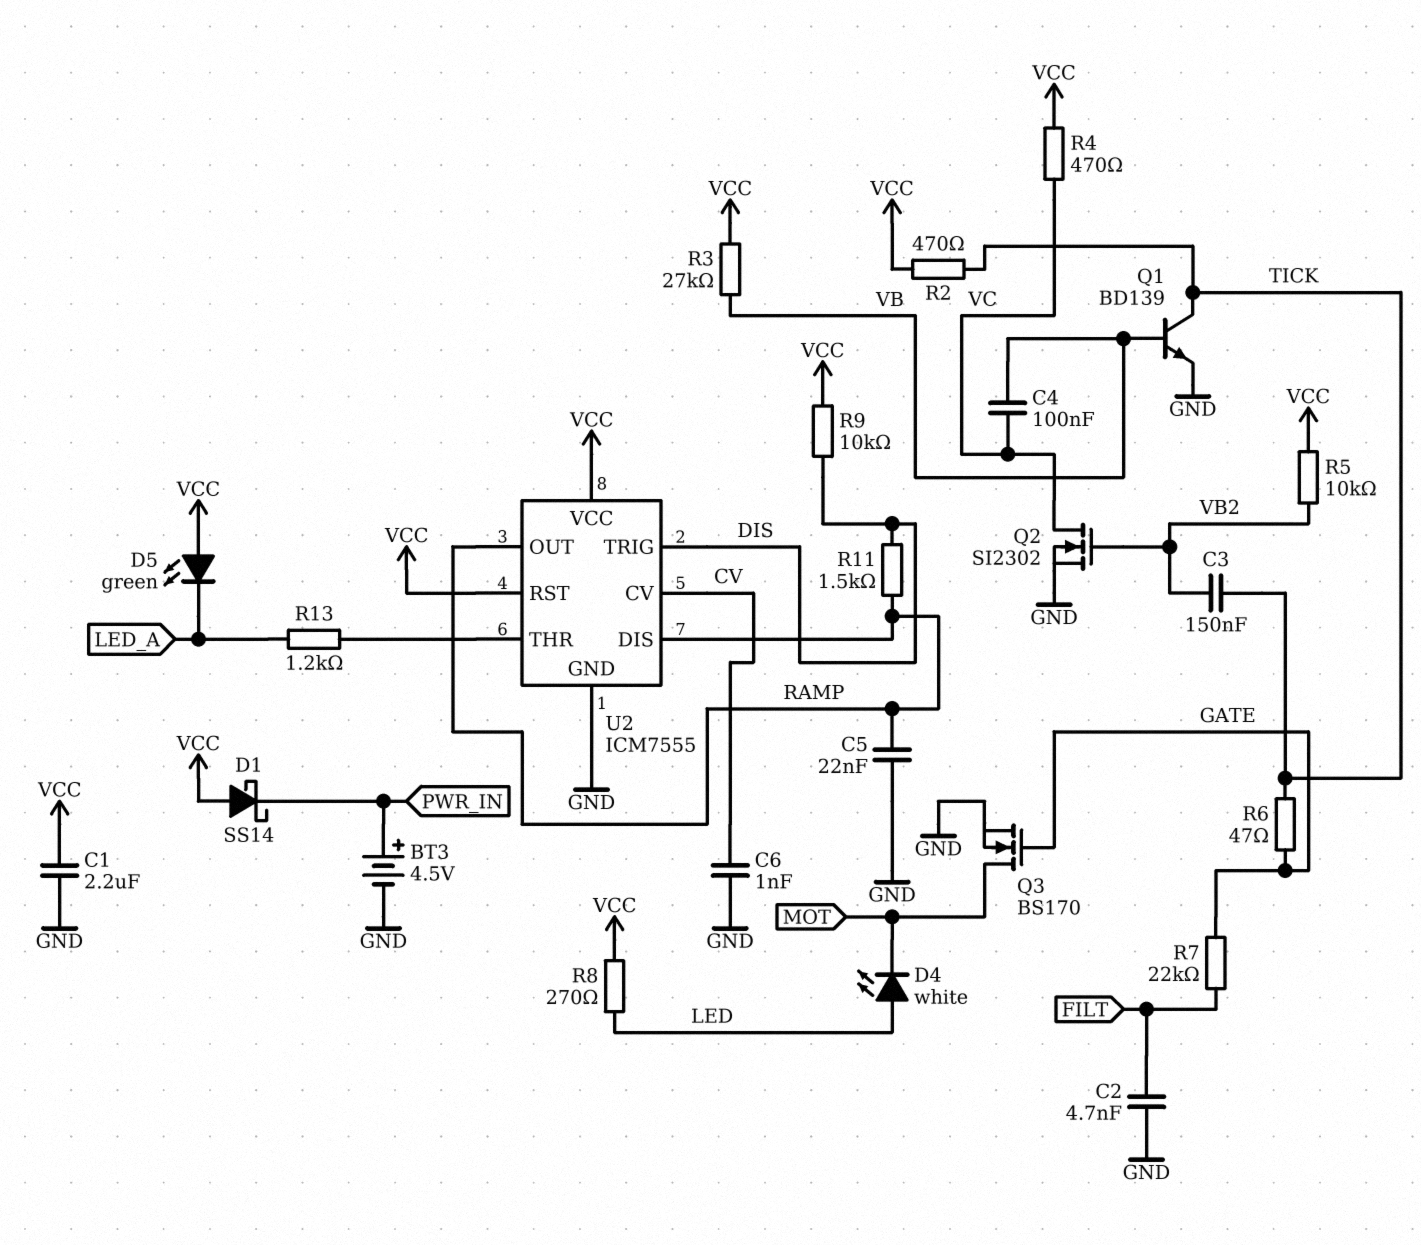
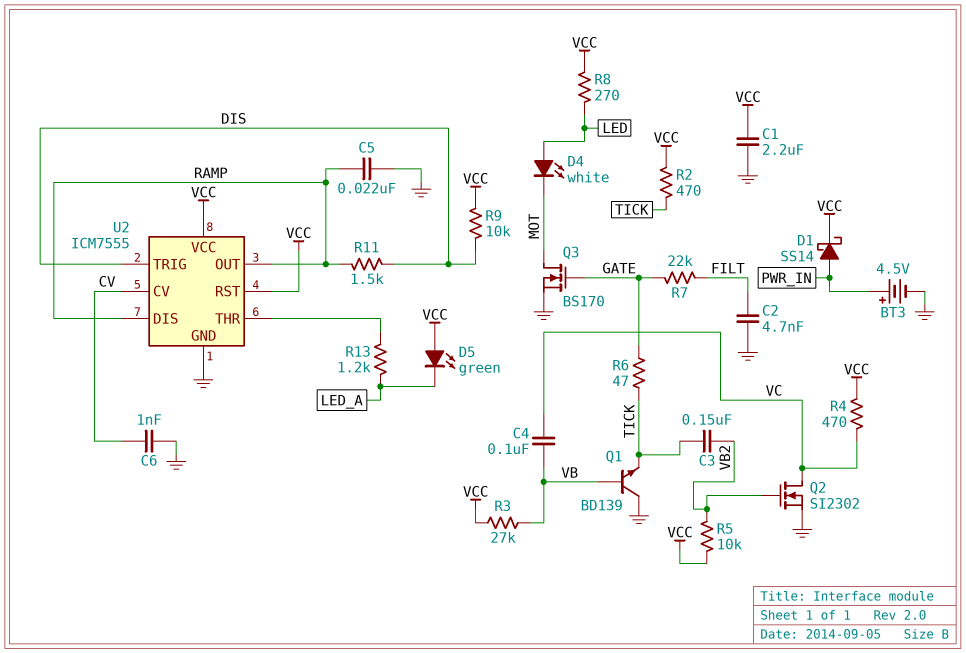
D1: schottky SS14 (A VCC, K PWR_IN) -> schottky SS14 (A PWR_IN, K VCC)
Q1: NPN BD139 (B VB, C TICK, E GND) -> NPN BD139 (B VB, C GND, E TICK)

